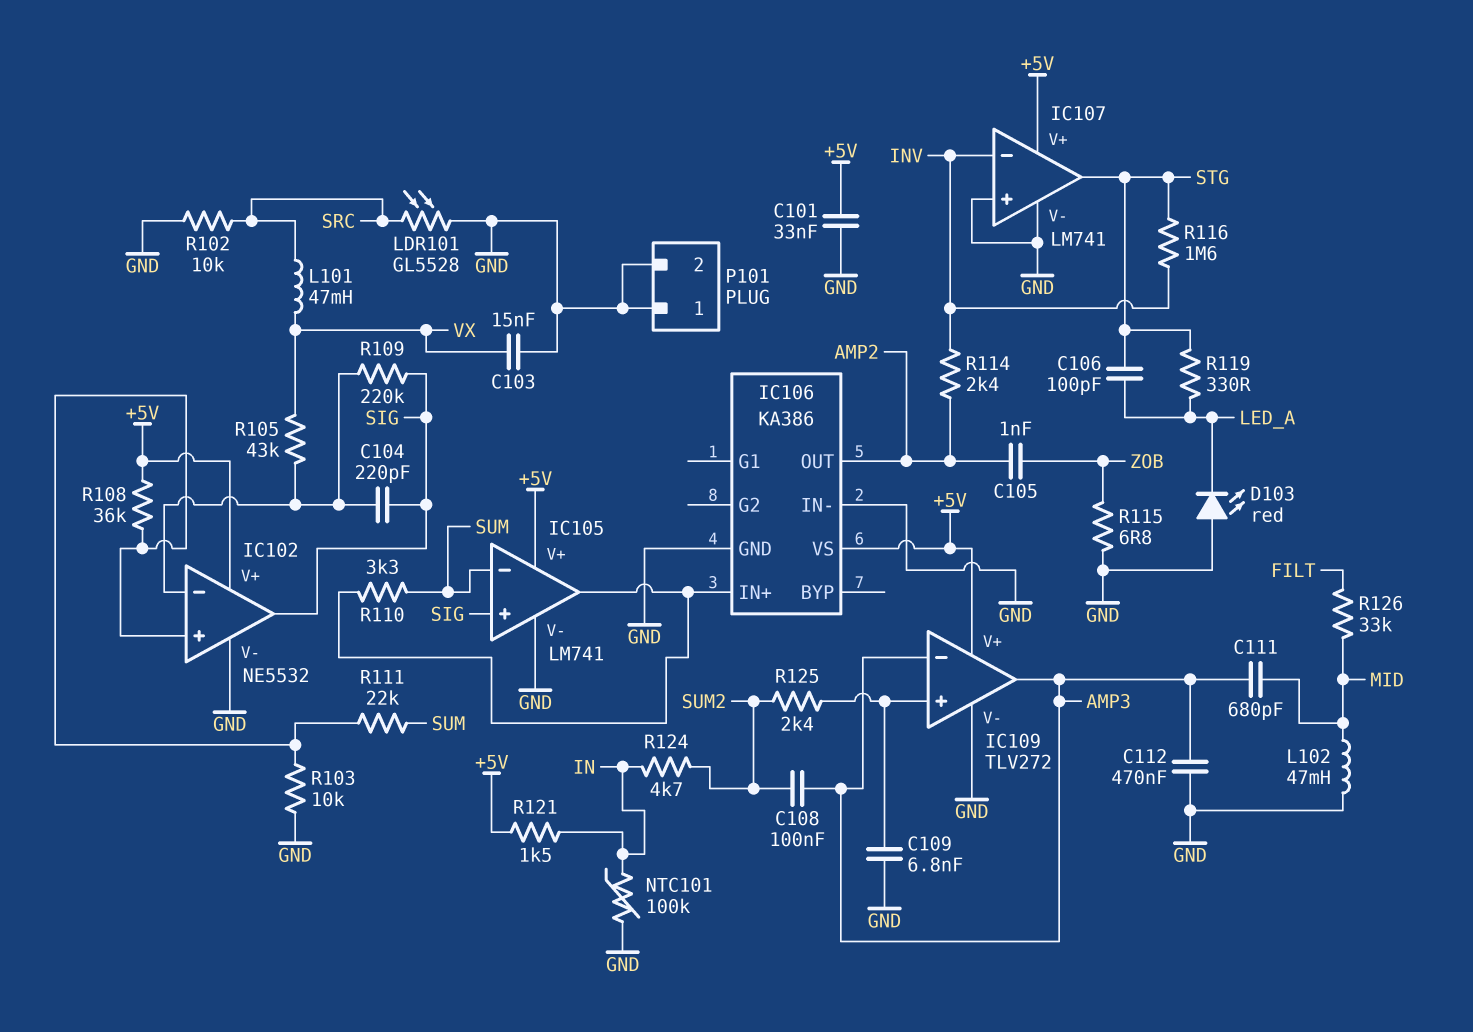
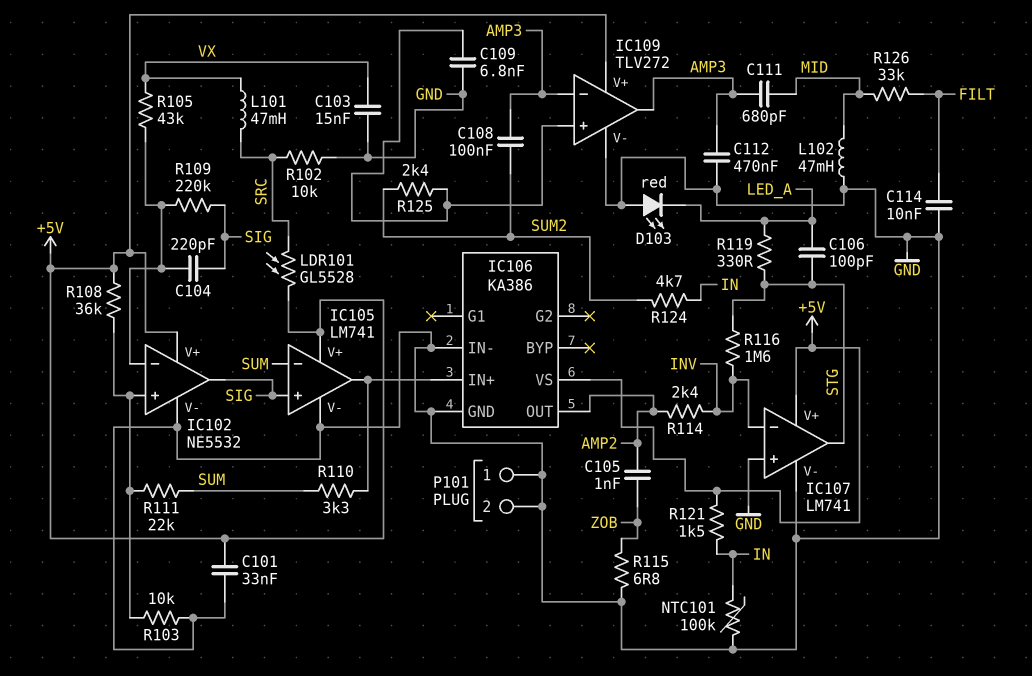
C114: none -> 10nF (FILT, GND)
LDR101: GL5528 (GND, SRC) -> GL5528 (+5V, SRC)

